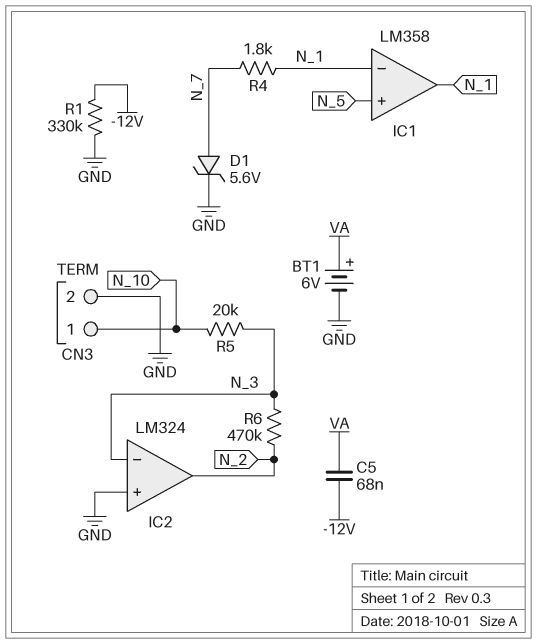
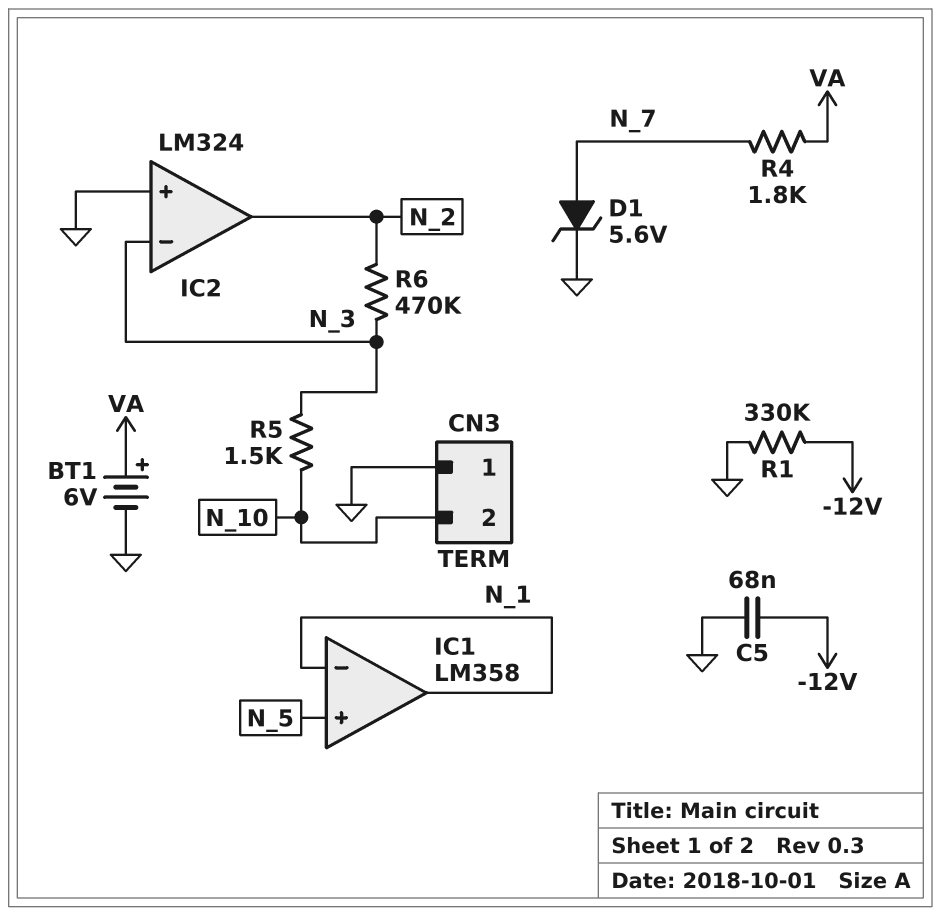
C5: 68nF (-12V, VA) -> 68nF (-12V, GND)
CN3 pin 1: N_10 -> GND
CN3 pin 2: GND -> N_10
R4: 1.8k (N_1, N_7) -> 1.8k (N_7, VA)
R5: 20k (N_3, N_10) -> 1.5k (N_3, N_10)

